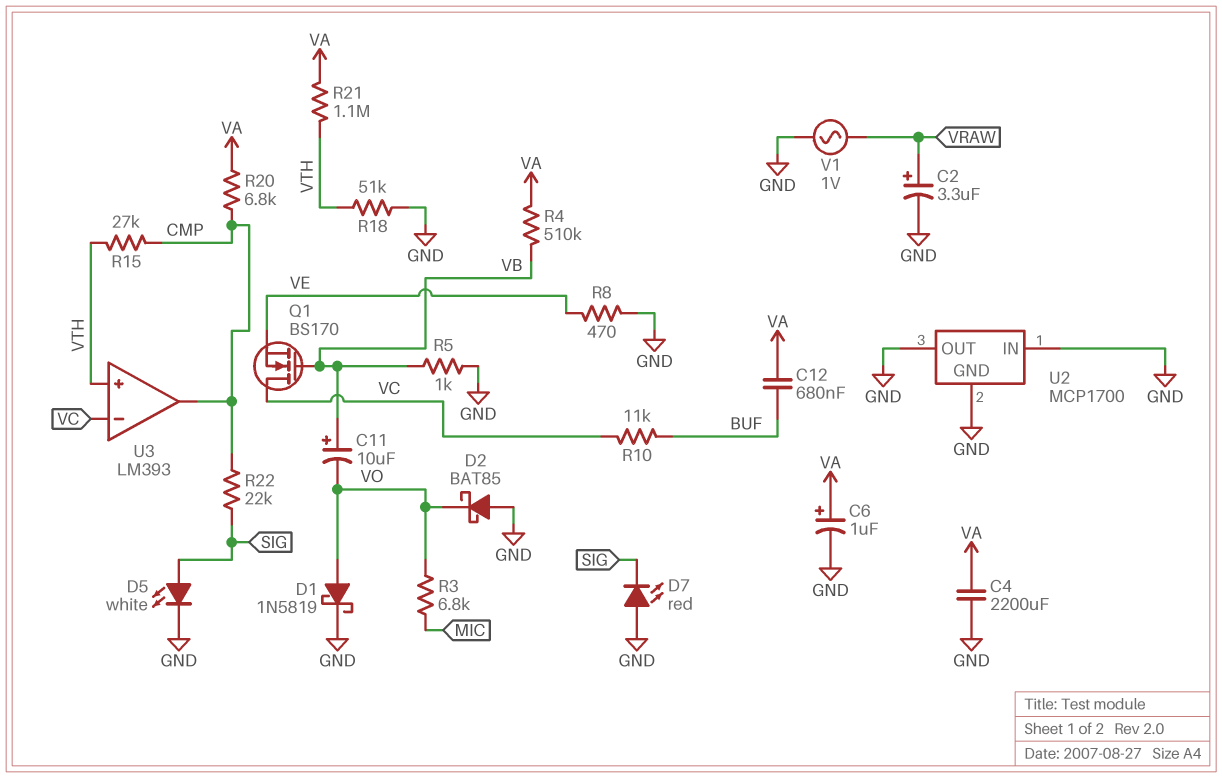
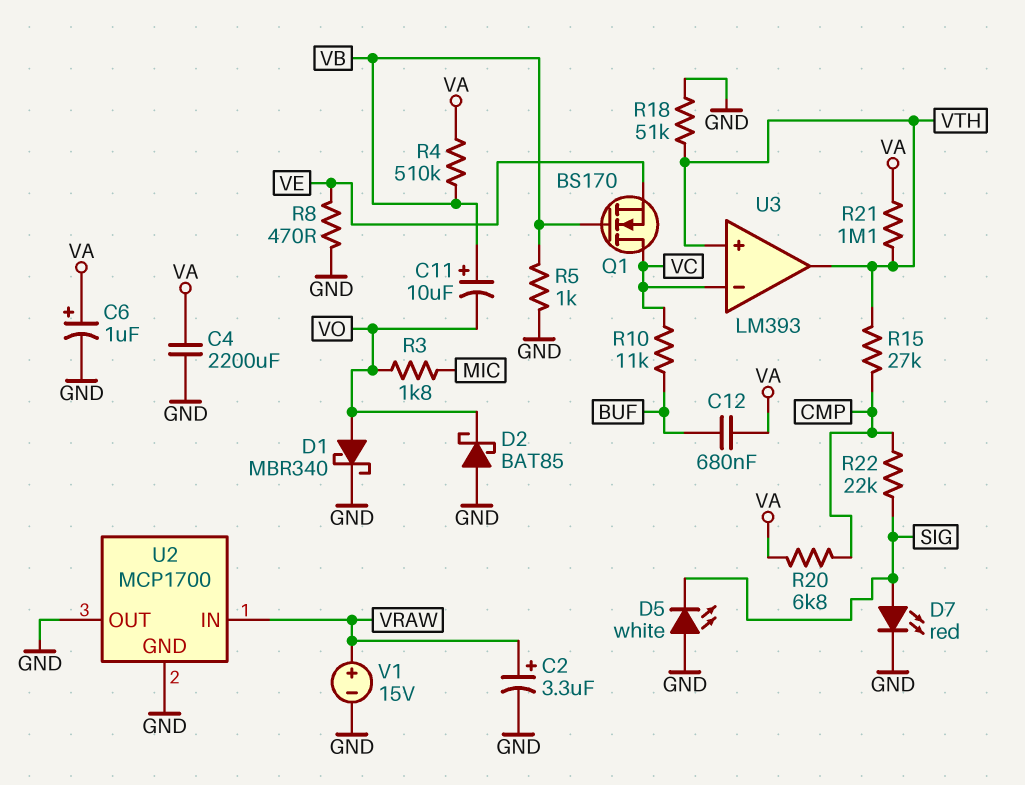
D1: schottky 1N5819 (A VO, K GND) -> schottky MBR340 (A VO, K GND)
D5: LED white (A SIG, K GND) -> LED white (A GND, K SIG)
D7: LED red (A GND, K SIG) -> LED red (A SIG, K GND)
R3: 6.8k (MIC, VO) -> 1.8k (MIC, VO)
U2 pin IN: GND -> VRAW
U3 pin out: CMP -> VTH
V1: AC 1V (GND, VRAW) -> 15V (plus VRAW, minus GND)

